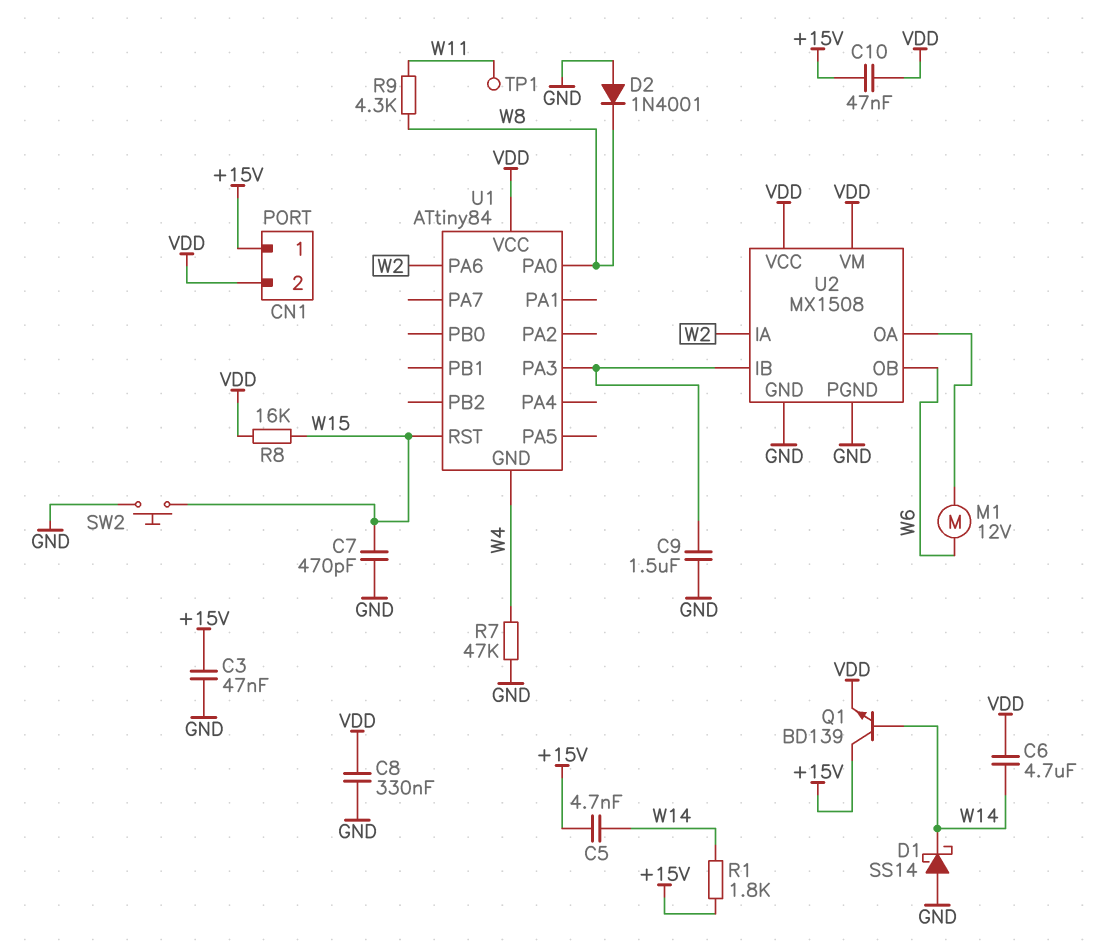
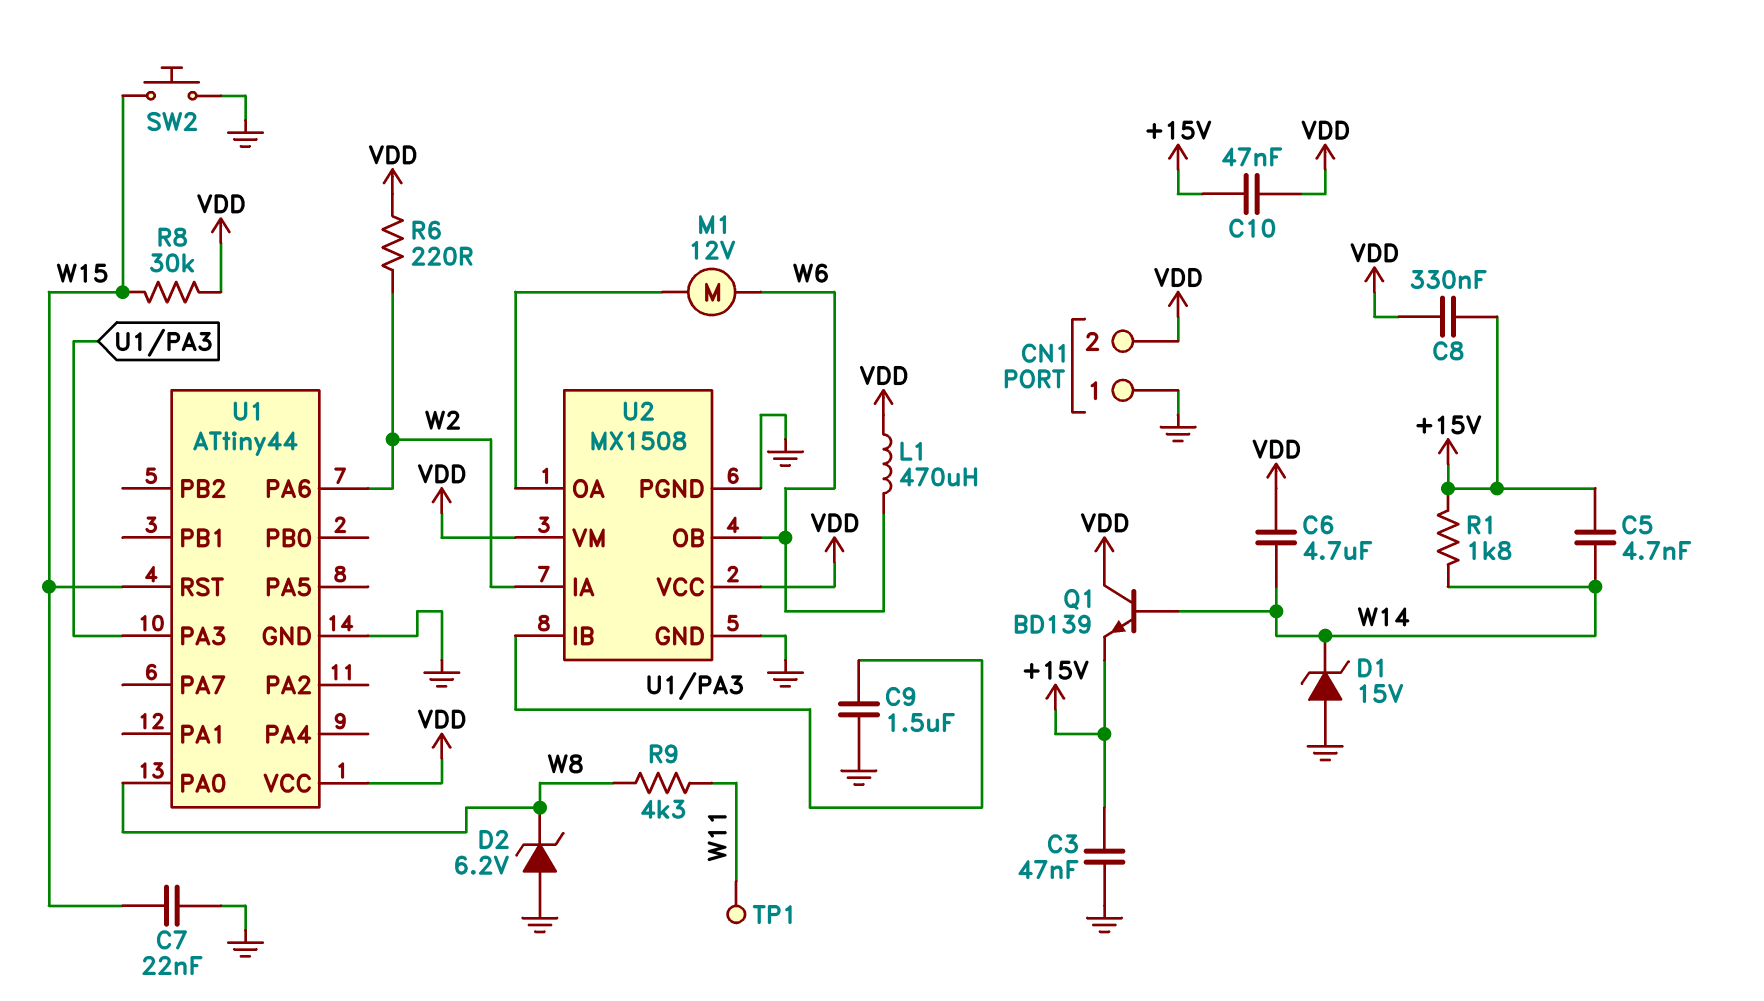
C7: 470pF (GND, W15) -> 22nF (GND, W15)
C8: 330nF (GND, VDD) -> 330nF (+15V, VDD)
CN1 pin 1: +15V -> GND
D1: schottky SS14 (A GND, K W14) -> zener 15V (A GND, K W14)
D2: diode 1N4001 (A GND, K W8) -> zener 6.2V (A GND, K W8)
L1: none -> 470uH (VDD, W6)
Q1: NPN BD139 (B W14, C +15V, E VDD) -> NPN BD139 (B W14, C VDD, E +15V)
R6: none -> 220 (VDD, W2)
R7: 47k (GND, W4) -> none
R8: 16k (VDD, W15) -> 30k (VDD, W15)
U1: ATtiny84 -> ATtiny44
U1 pin GND: W4 -> GND

